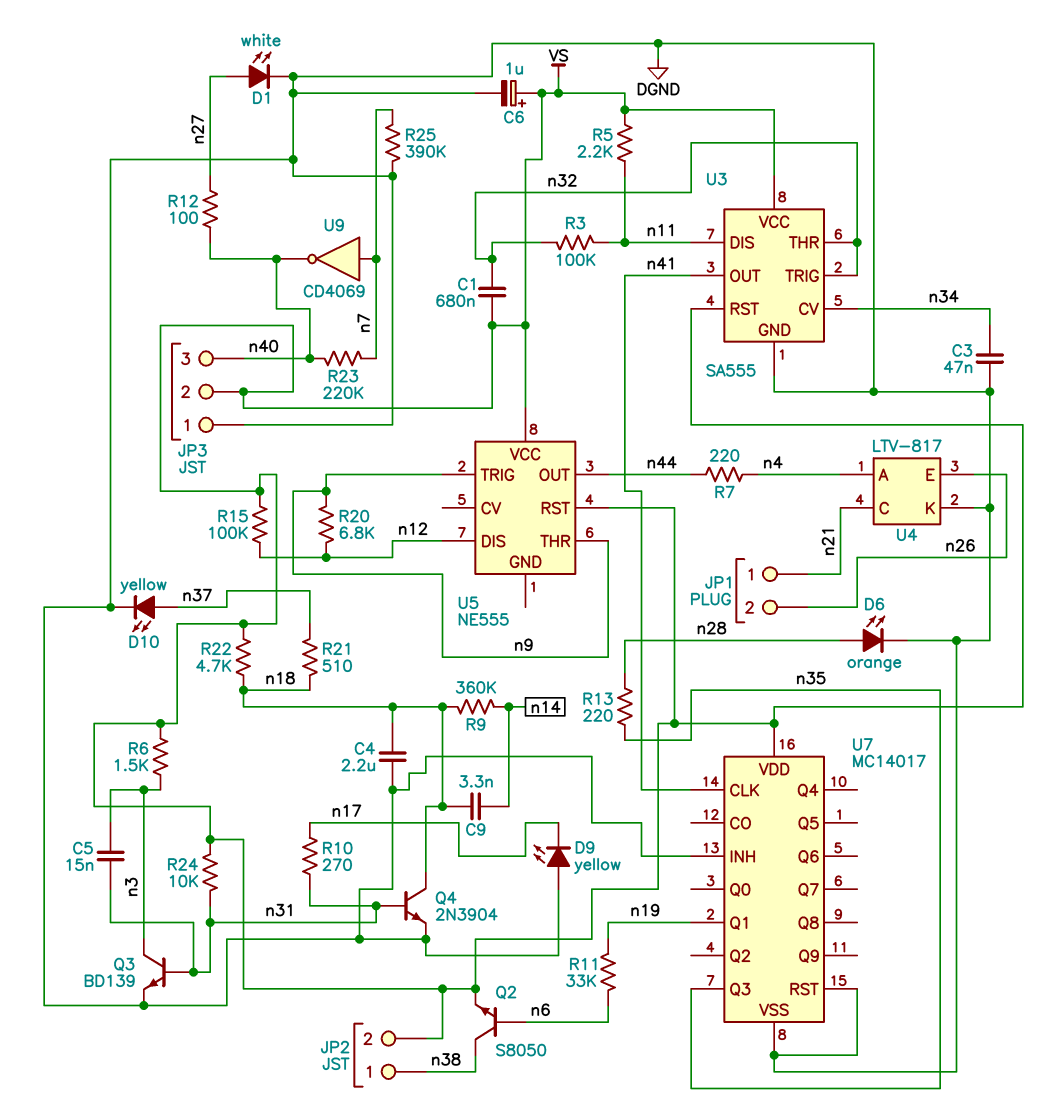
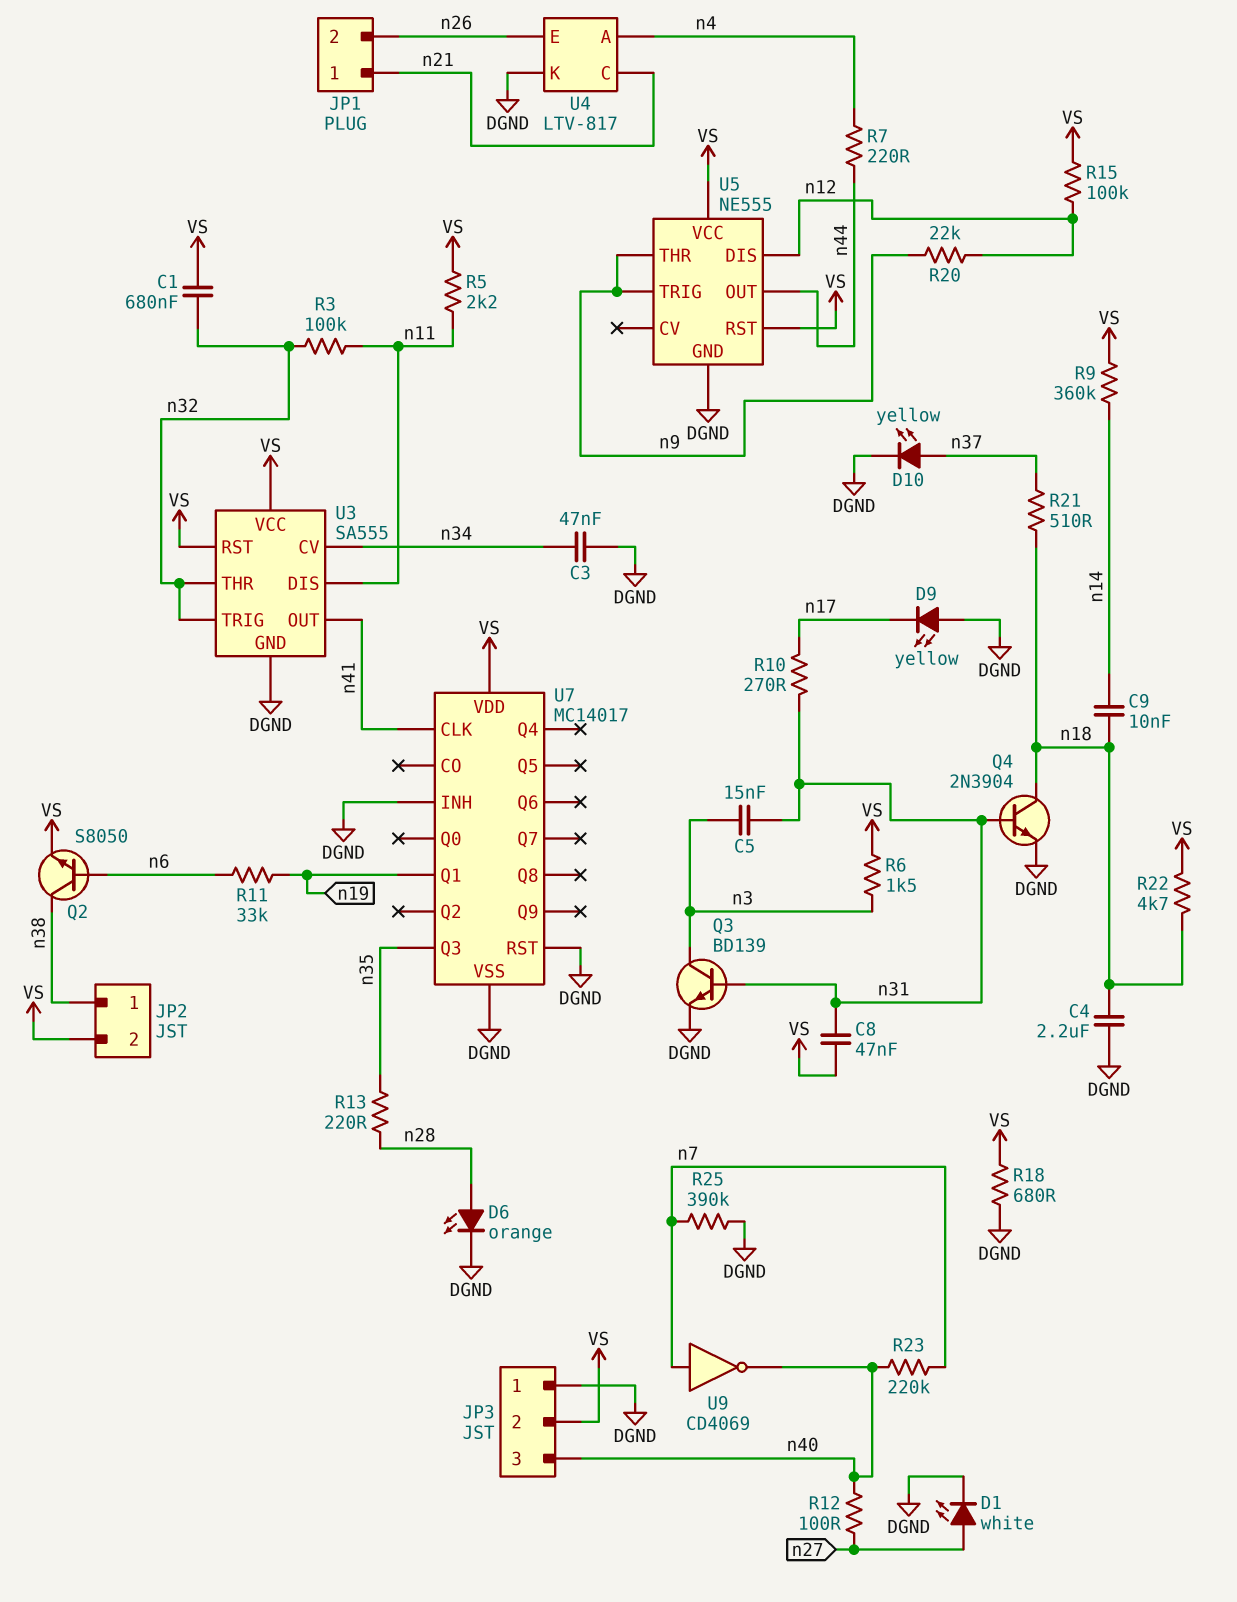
C6: 1uF (plus VS, minus DGND) -> none
C8: none -> 47nF (VS, n31)
C9: 3.3nF (n14, n18) -> 10nF (n14, n18)
R9: 360k (n14, n18) -> 360k (VS, n14)
R18: none -> 680 (DGND, VS)
R20: 6.8k (n9, n12) -> 22k (n9, n12)
R24: 10k (VS, n31) -> none
U5 pin GND: none -> DGND

